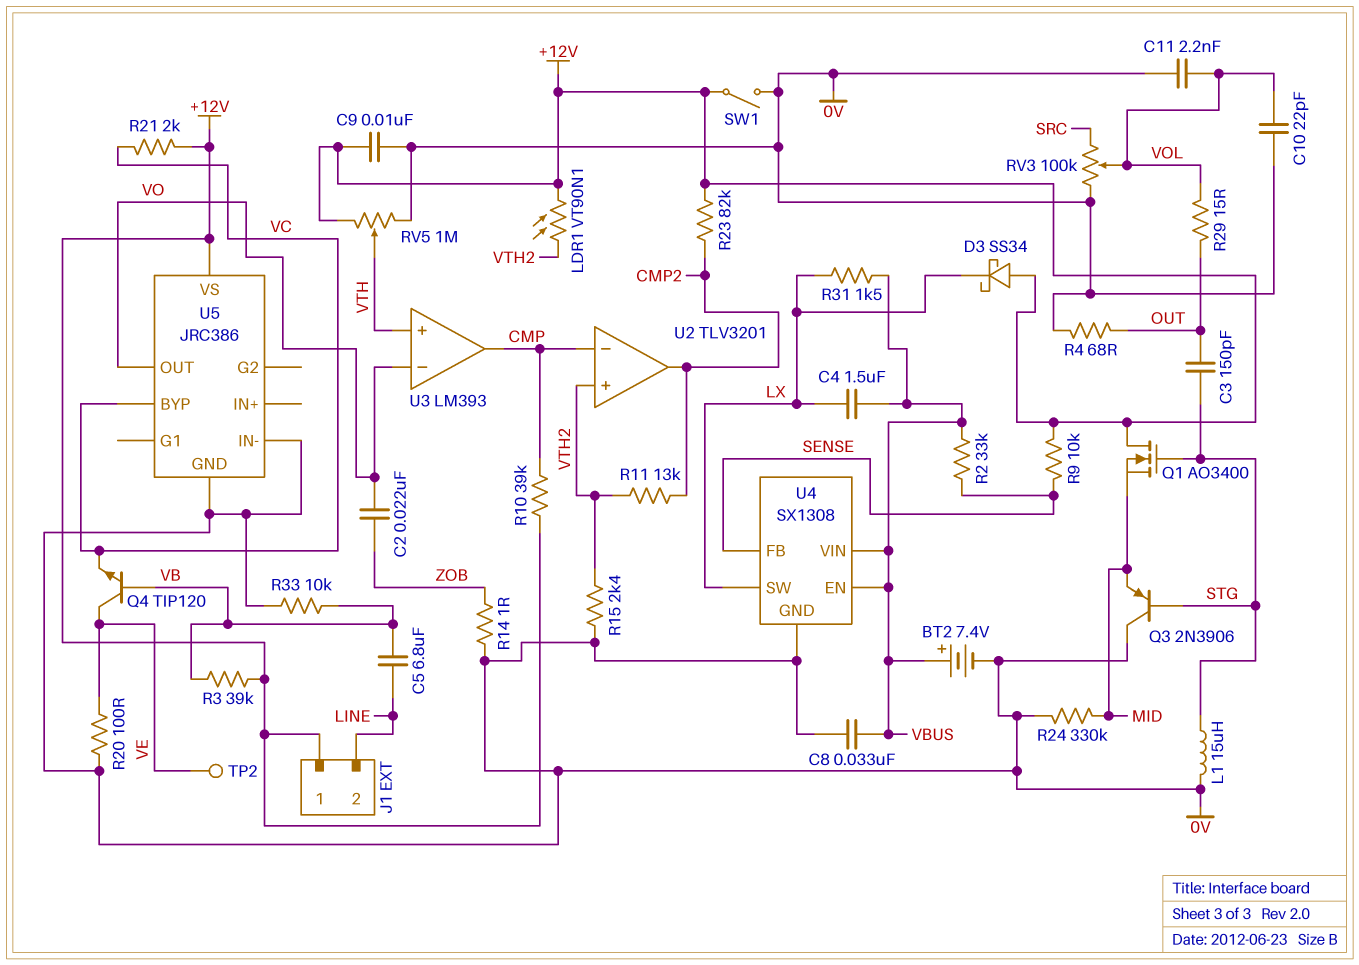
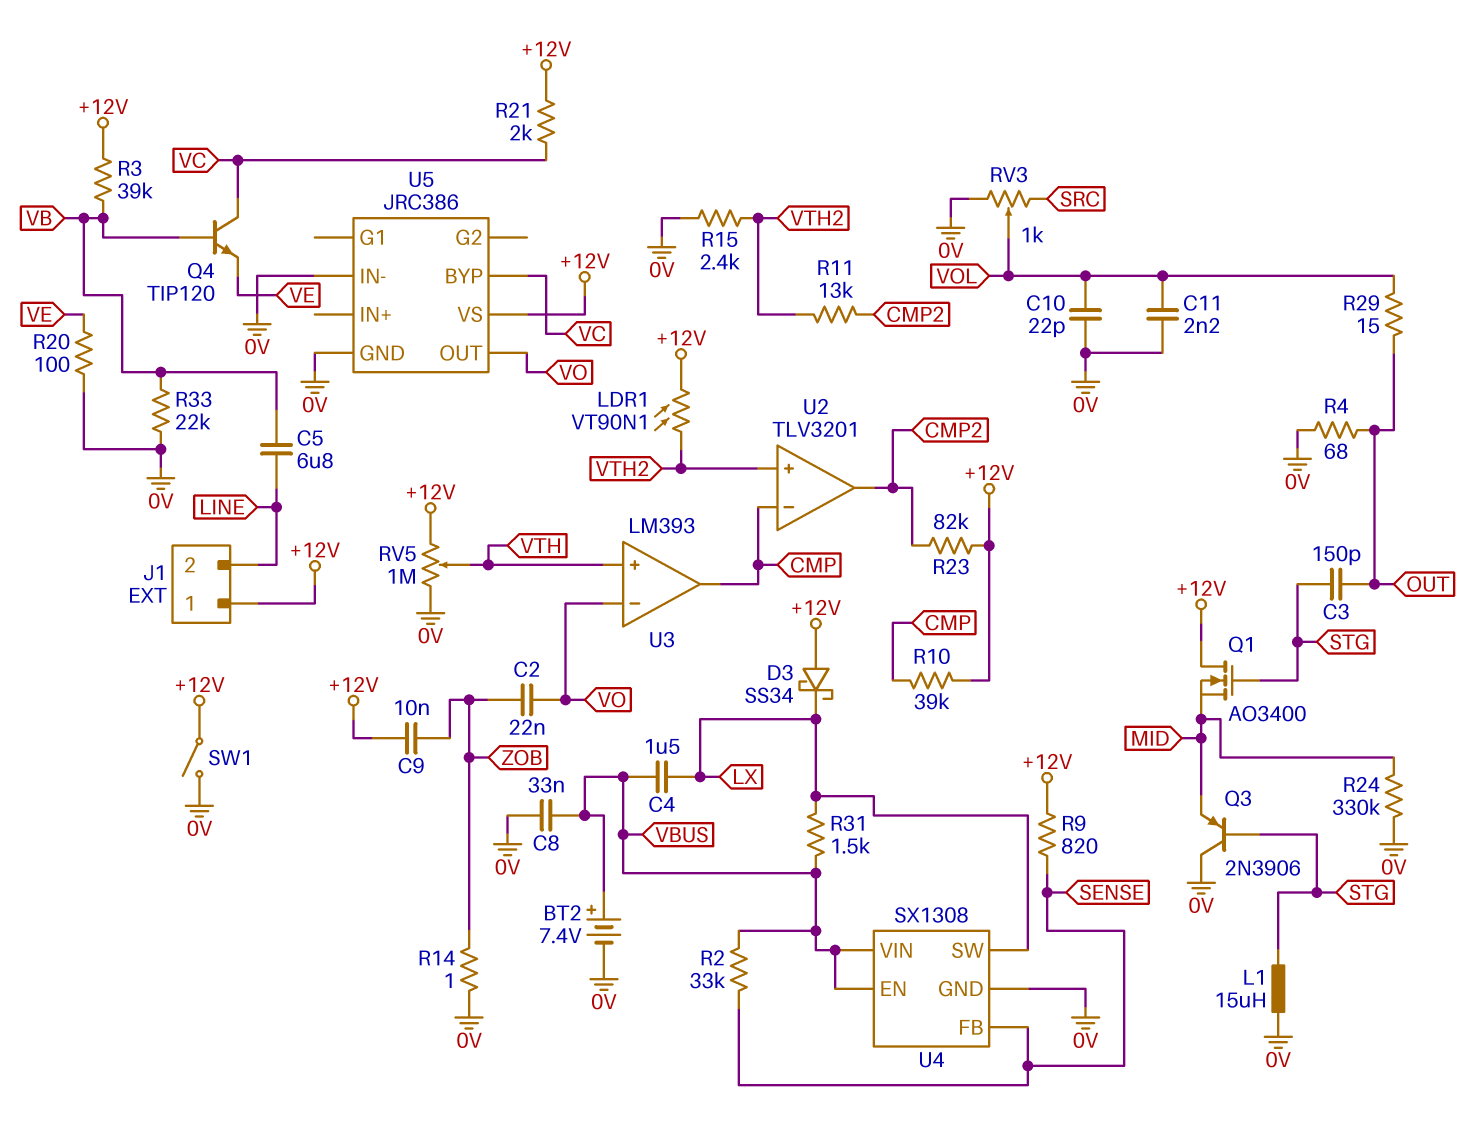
C9: 10nF (+12V, 0V) -> 10nF (+12V, ZOB)
Q4: NPN TIP120 (B VB, C VE, E VC) -> NPN TIP120 (B VB, C VC, E VE)
R9: 10k (+12V, SENSE) -> 820 (+12V, SENSE)
R33: 10k (0V, VB) -> 22k (0V, VB)
RV3: 100k (0V, SRC, wiper VOL) -> 1k (0V, SRC, wiper VOL)
TP2: test point (VE) -> none

